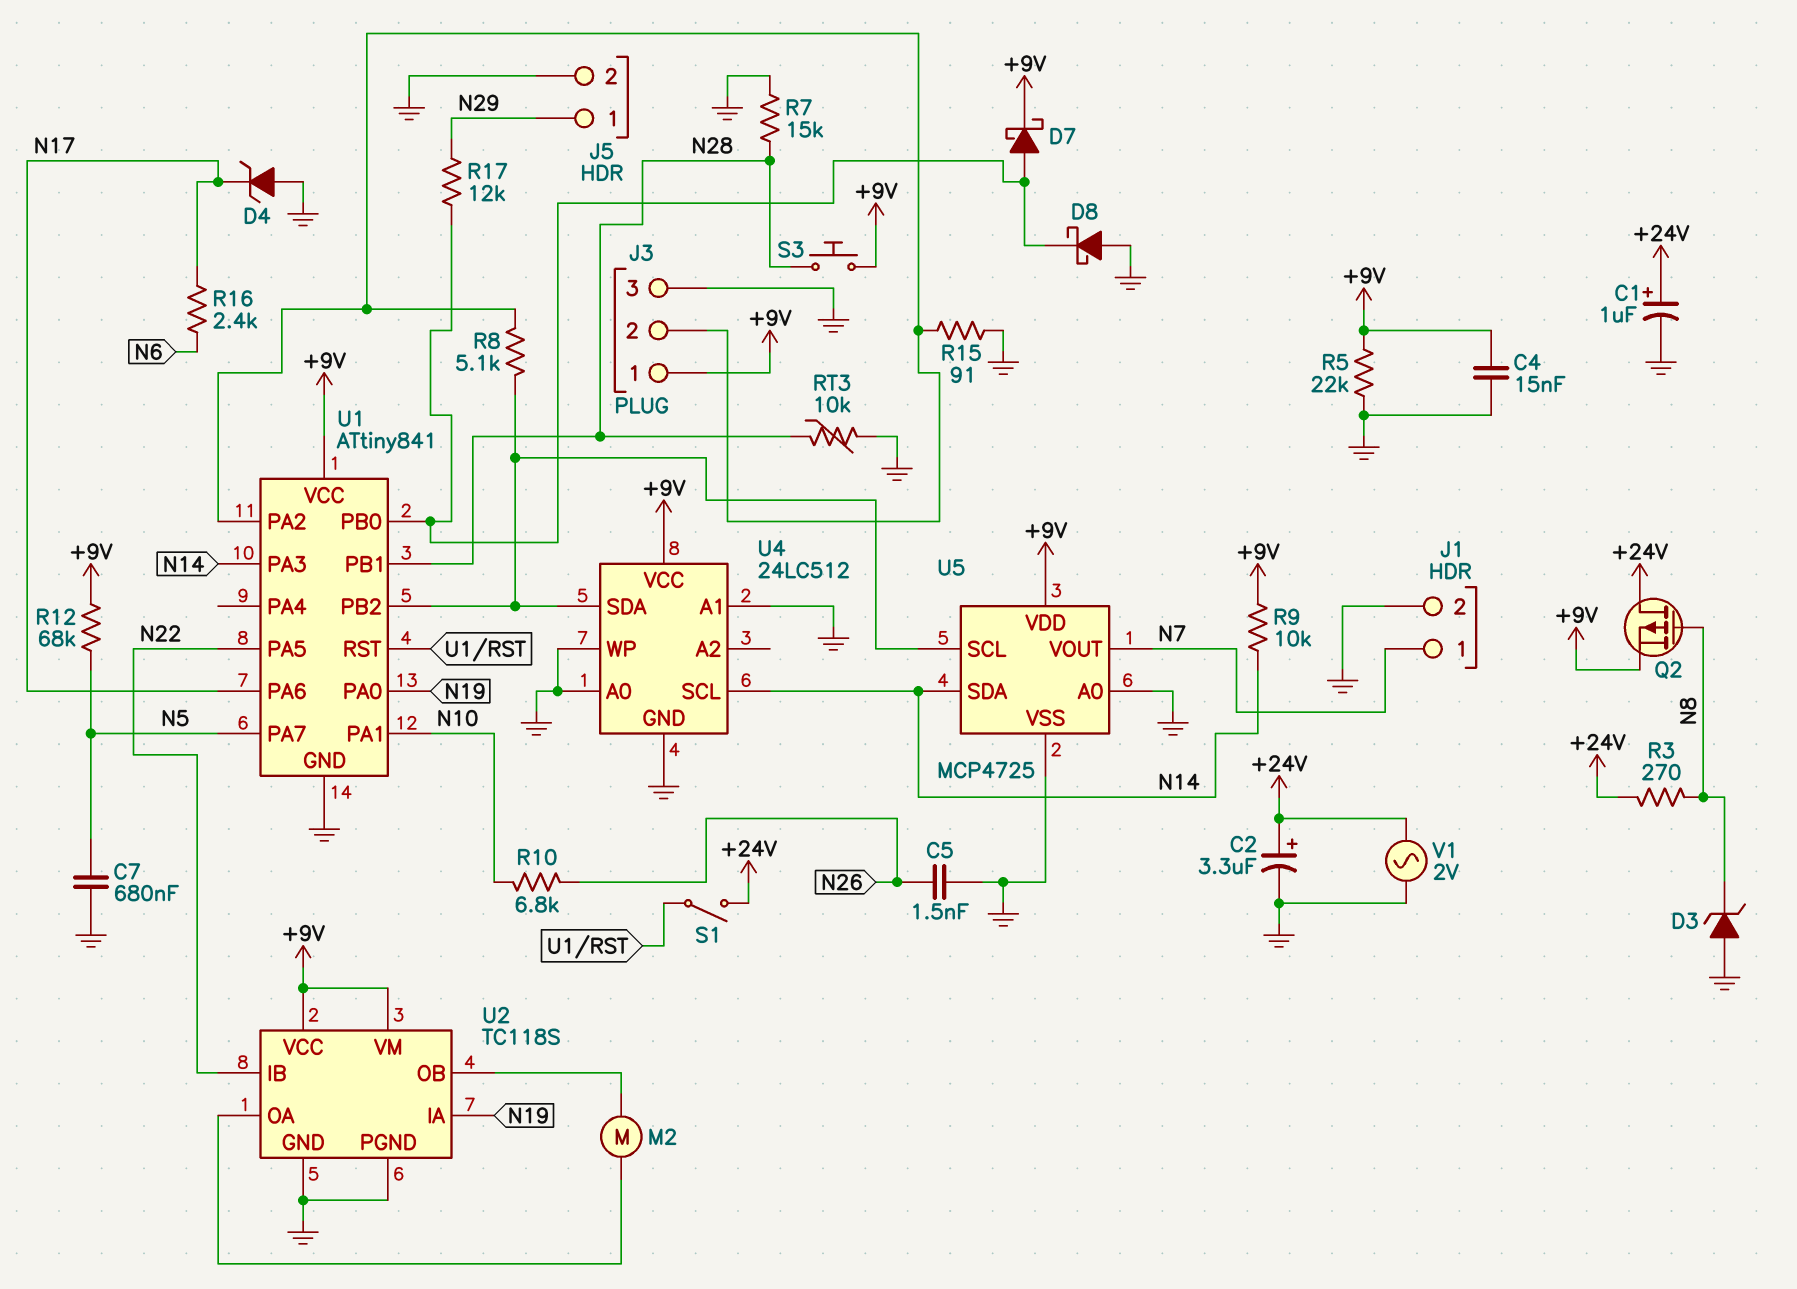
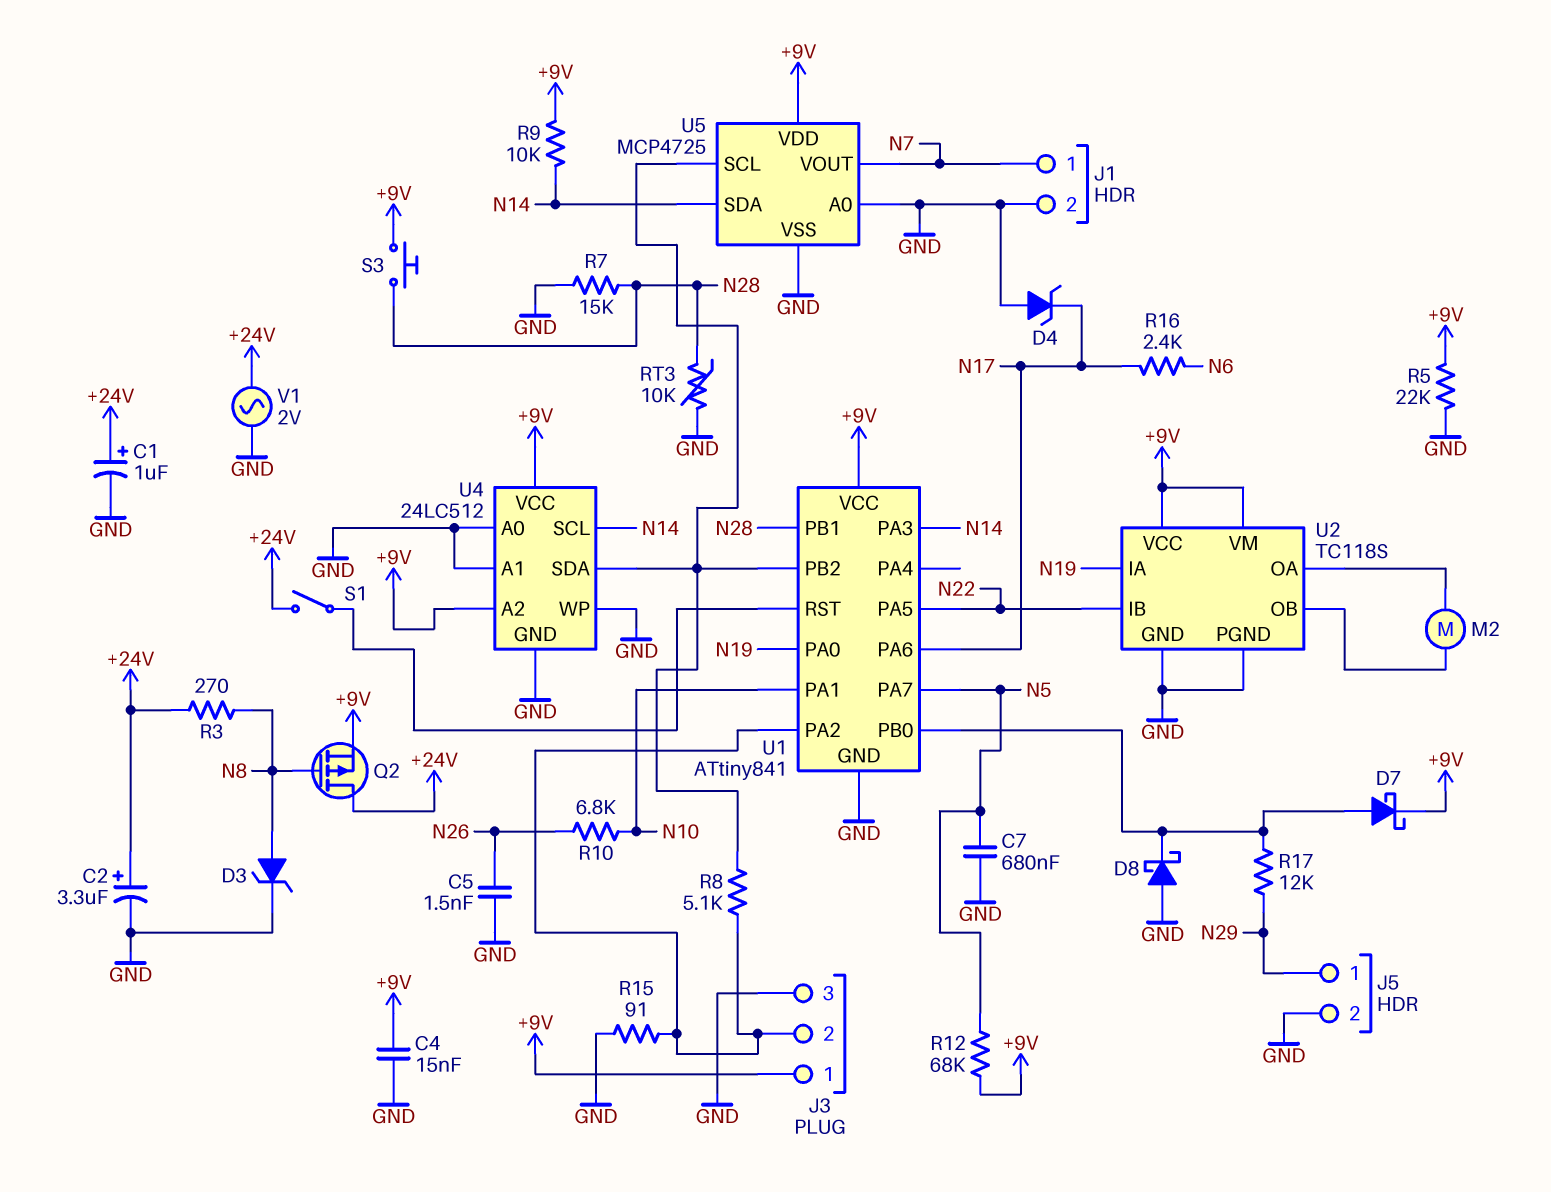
D3: zener (A GND, K N8) -> zener (A N8, K GND)
U4 pin A2: none -> +9V

